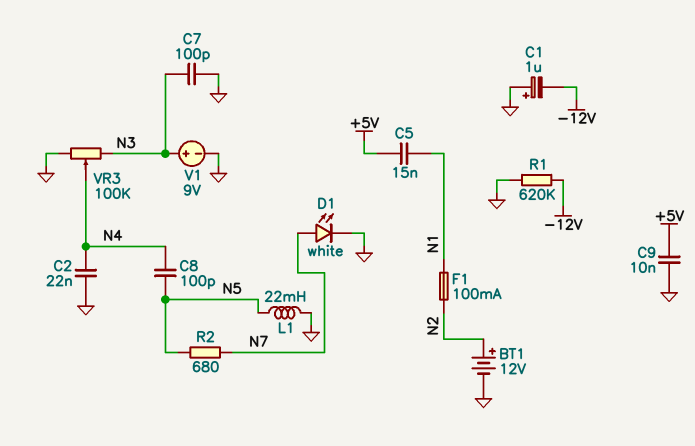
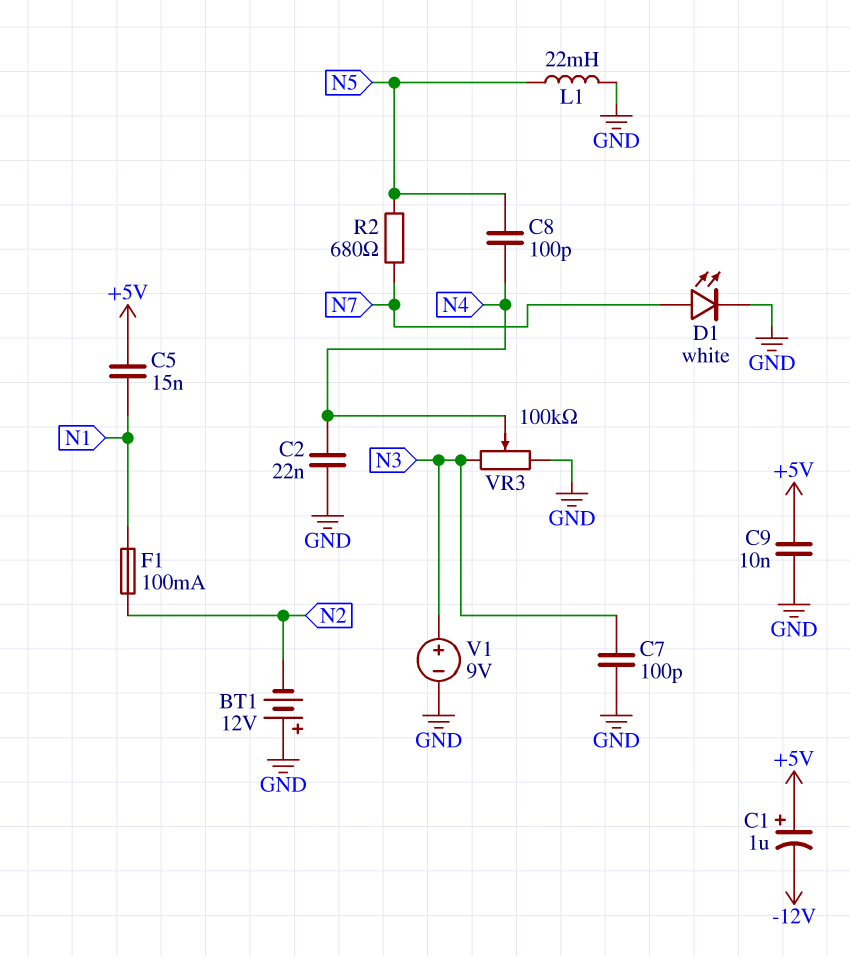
BT1: 12V (plus N2, minus GND) -> 12V (plus GND, minus N2)
C1: 1uF (plus GND, minus -12V) -> 1uF (plus +5V, minus -12V)
R1: 620k (-12V, GND) -> none

